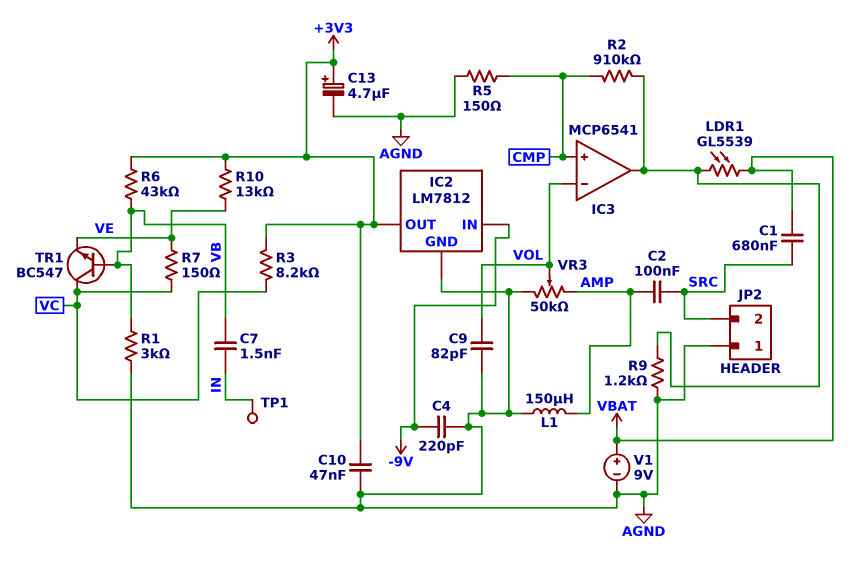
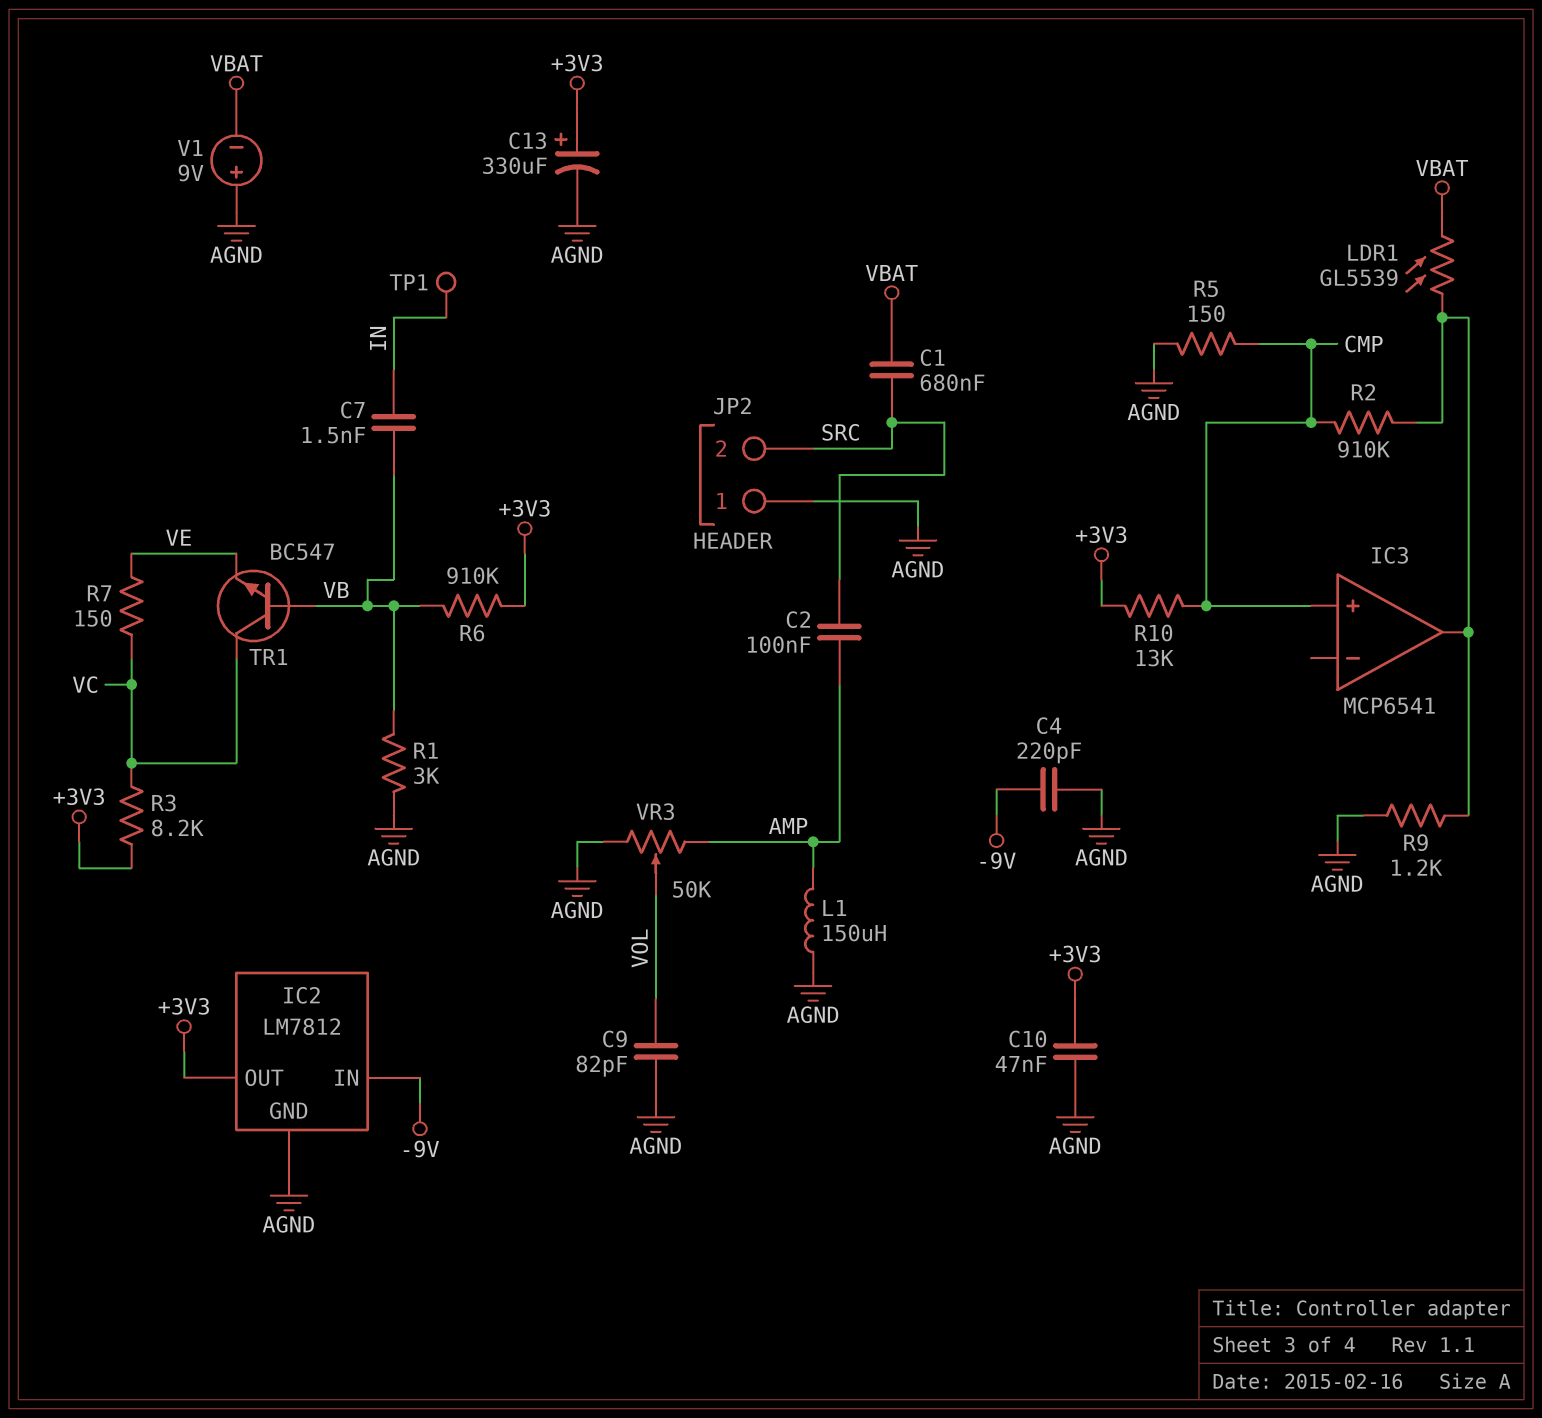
C13: 4.7uF (plus +3V3, minus AGND) -> 330uF (plus +3V3, minus AGND)
IC3 pin in-: VOL -> none
R6: 43k (+3V3, VB) -> 910k (+3V3, VB)
R10: 13k (+3V3, VE) -> 13k (+3V3, CMP)
V1: 9V (plus VBAT, minus AGND) -> 9V (plus AGND, minus VBAT)

